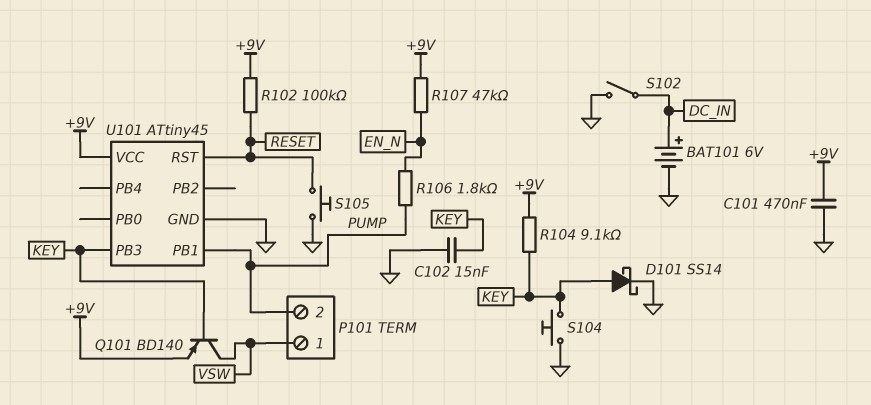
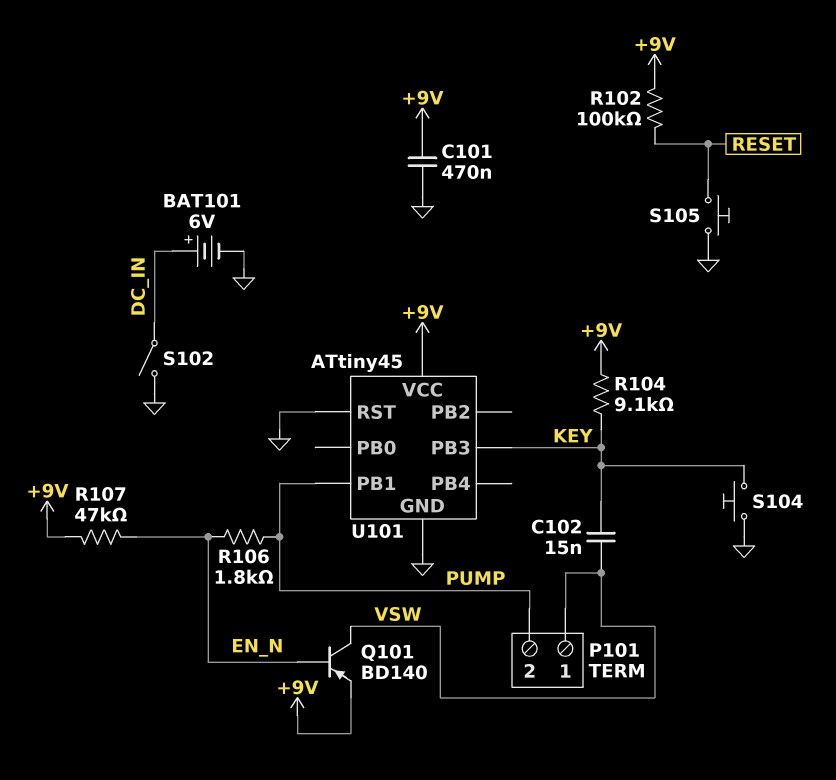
C102: 15nF (GND, KEY) -> 15nF (KEY, VSW)
D101: schottky SS14 (A KEY, K GND) -> none
Q101: PNP BD140 (B KEY, C VSW, E +9V) -> PNP BD140 (B EN_N, C VSW, E +9V)
U101 pin RST: RESET -> GND

